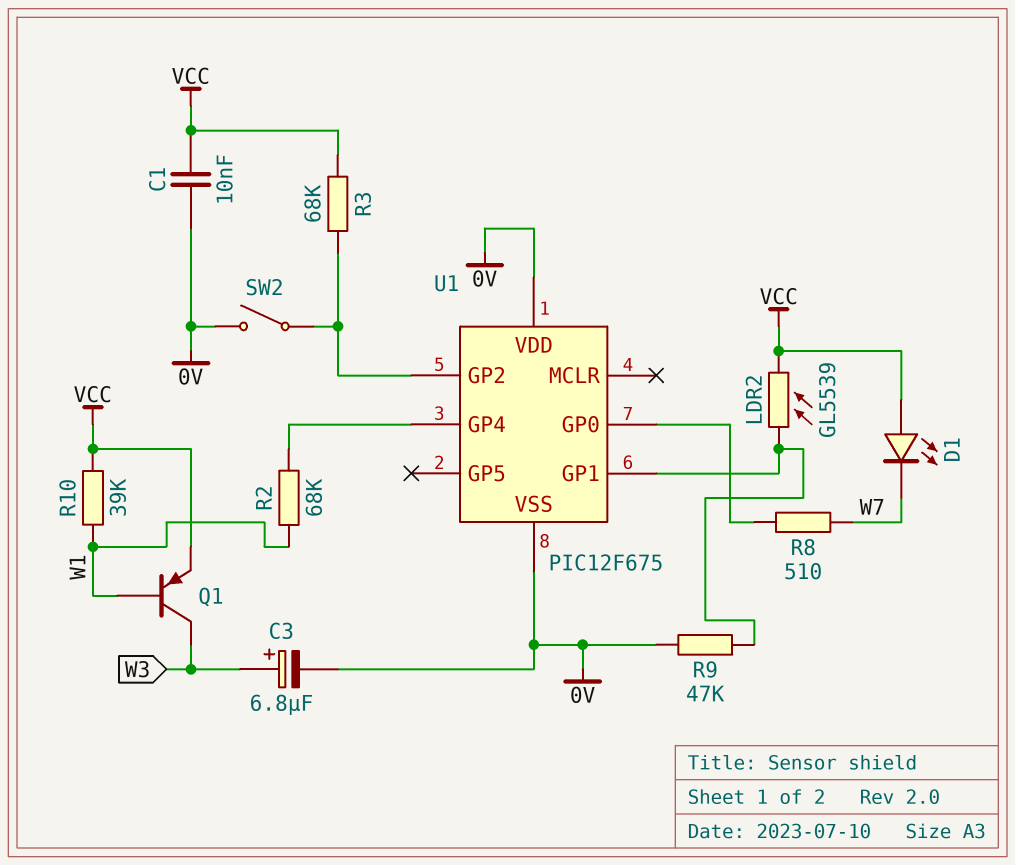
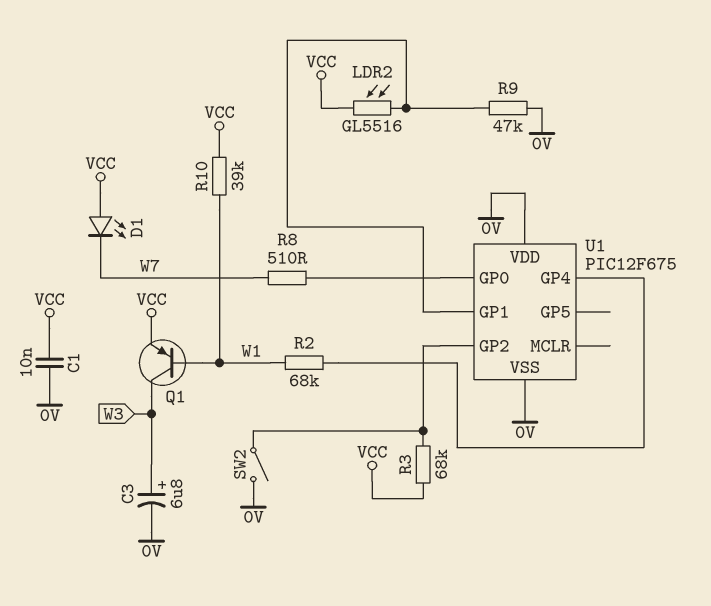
LDR2: GL5539 (U1/GP1, VCC) -> GL5516 (U1/GP1, VCC)

